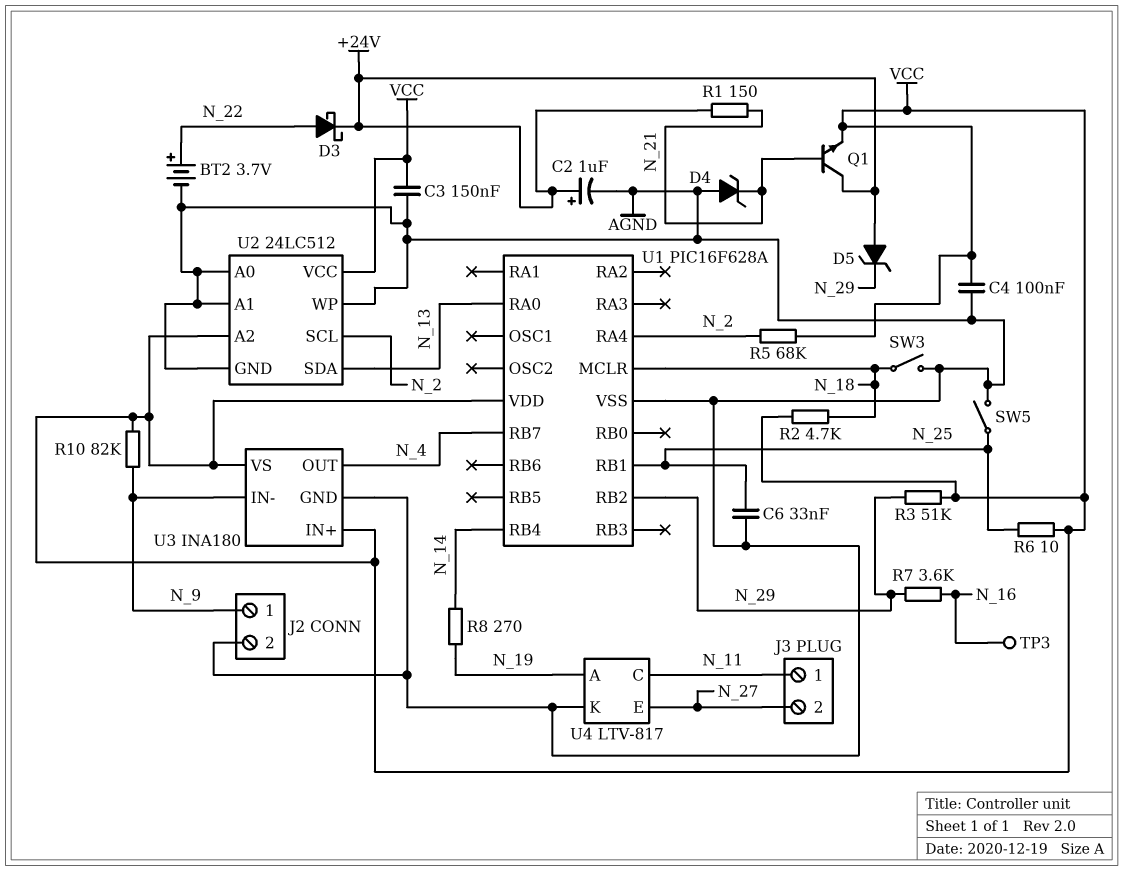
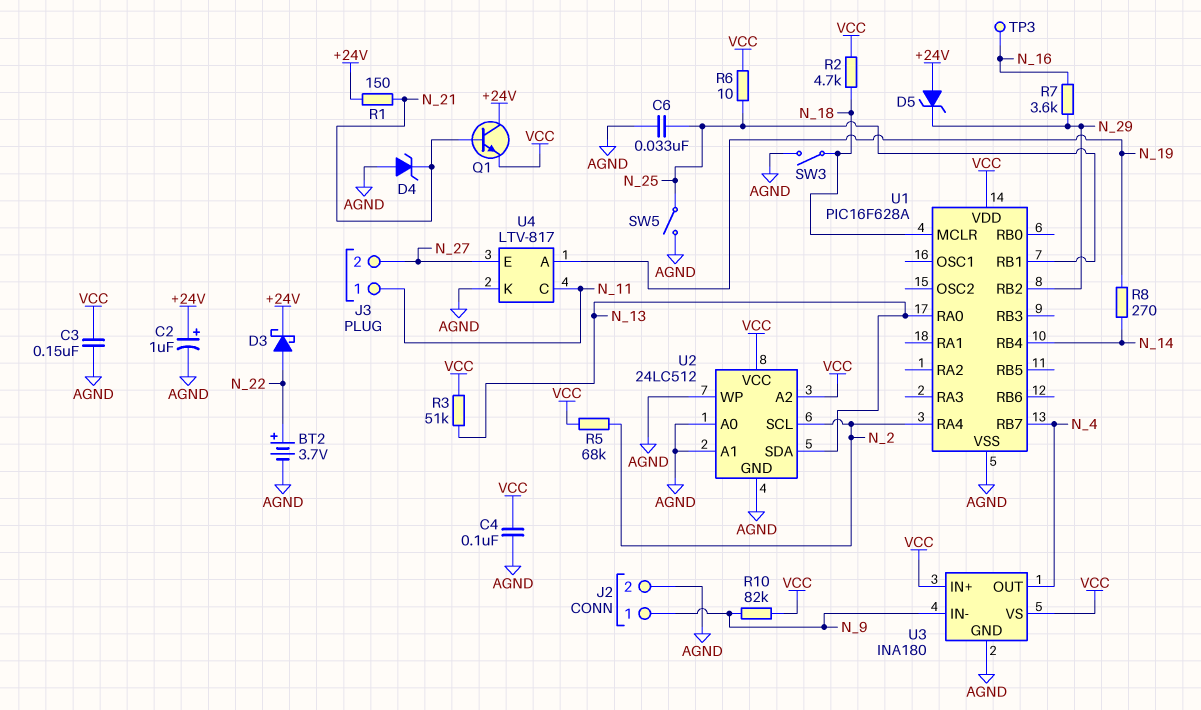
R3: 51k (N_29, VCC) -> 51k (N_13, VCC)

